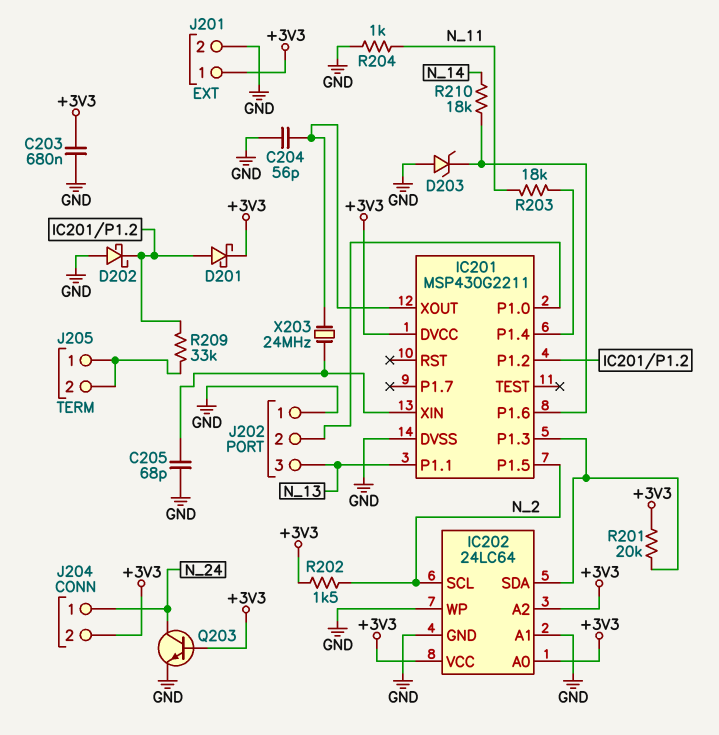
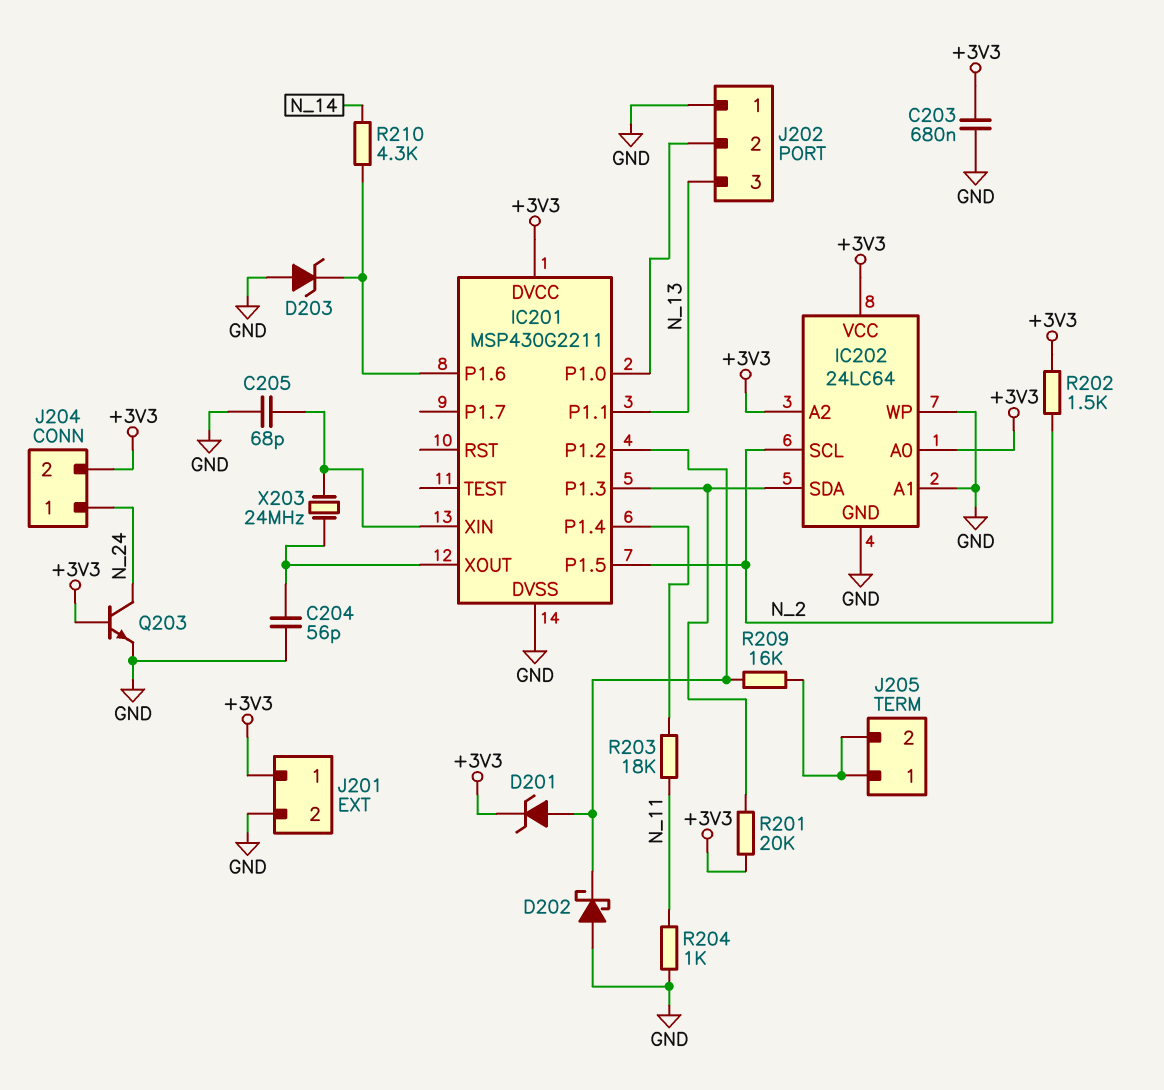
D201: schottky (A IC201/P1.2, K +3V3) -> zener (A IC201/P1.2, K +3V3)
R209: 33k (IC201/P1.2, J205/1) -> 16k (IC201/P1.2, J205/1)
R210: 18k (IC201/P1.6, N_14) -> 4.3k (IC201/P1.6, N_14)

